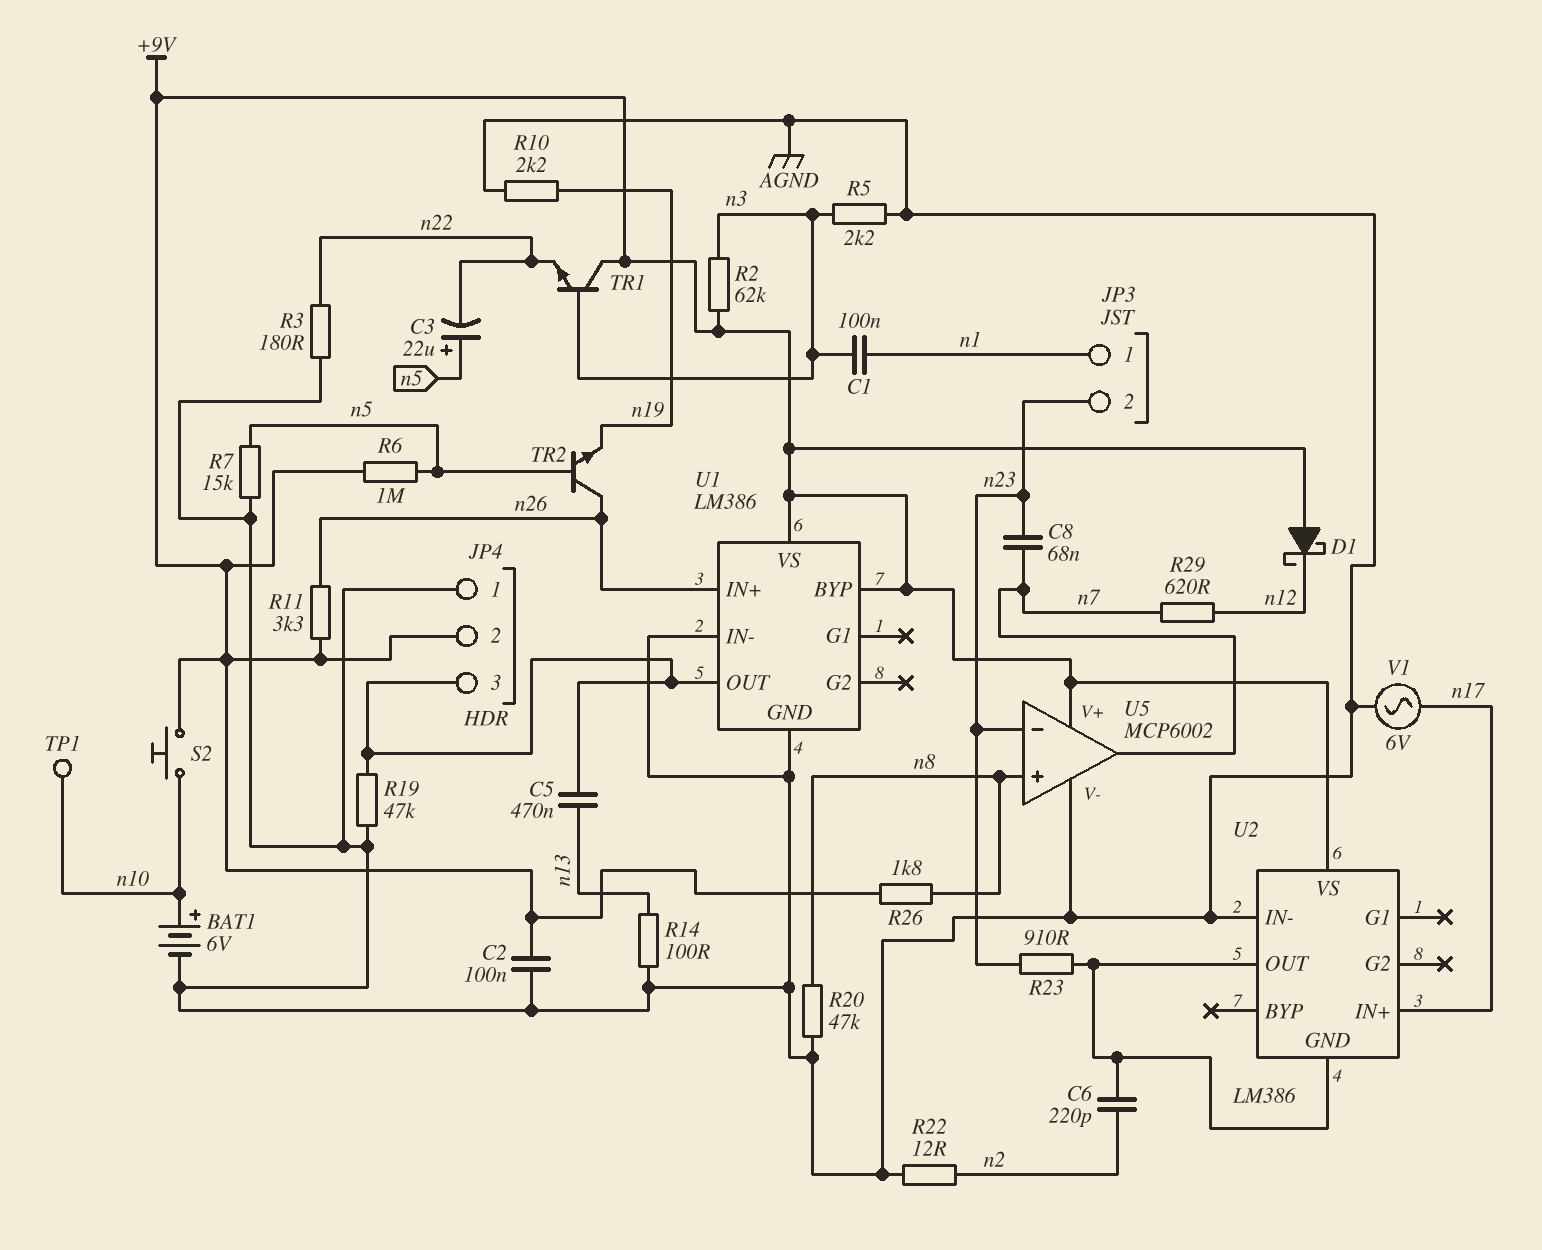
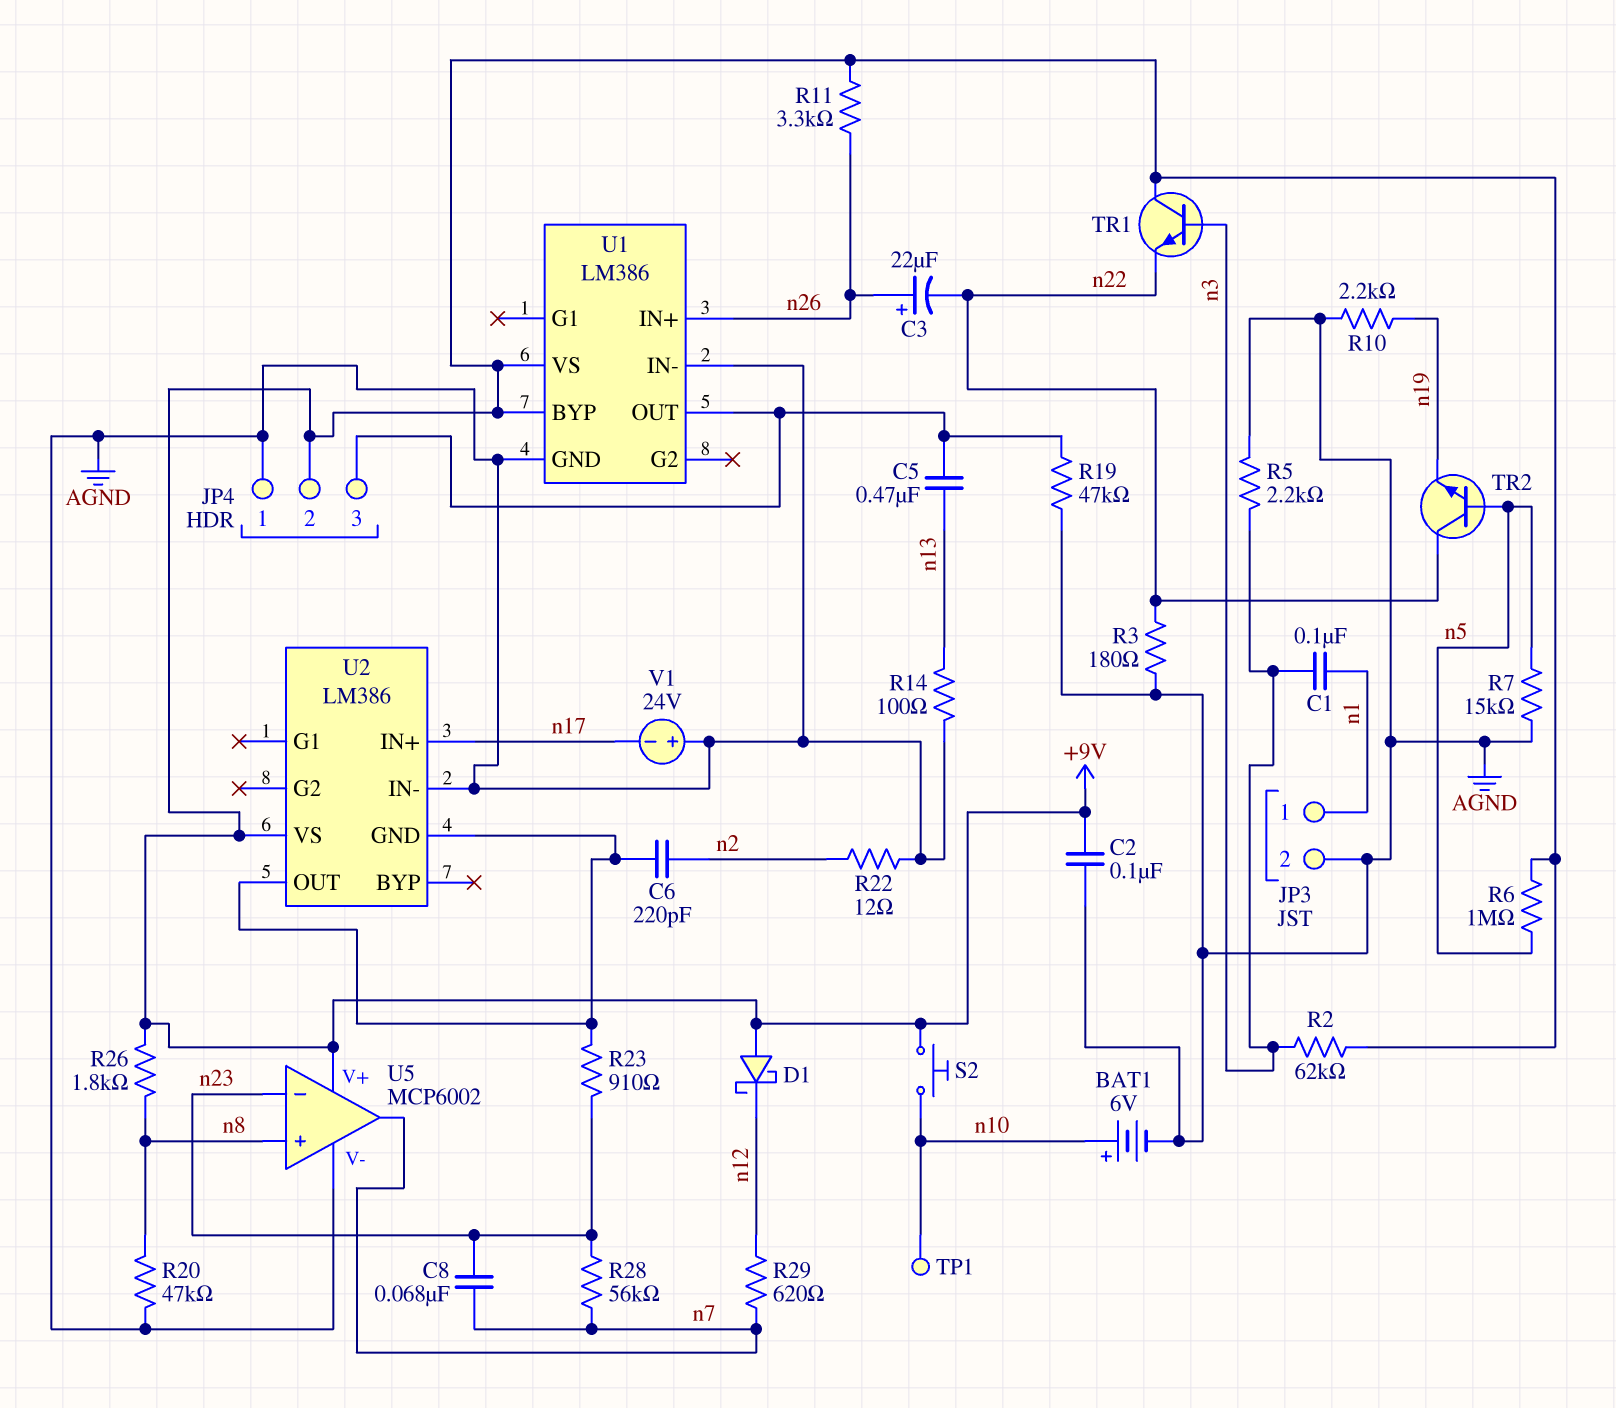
C3: 22uF (plus n5, minus n22) -> 22uF (plus n26, minus n22)
JP3 pin 2: n23 -> AGND
R28: none -> 56k (n7, n23)
TR2: NPN (B n5, C n26, E n19) -> NPN (B n5, C n22, E n19)
V1: AC 6V (AGND, n17) -> 24V (plus AGND, minus n17)

